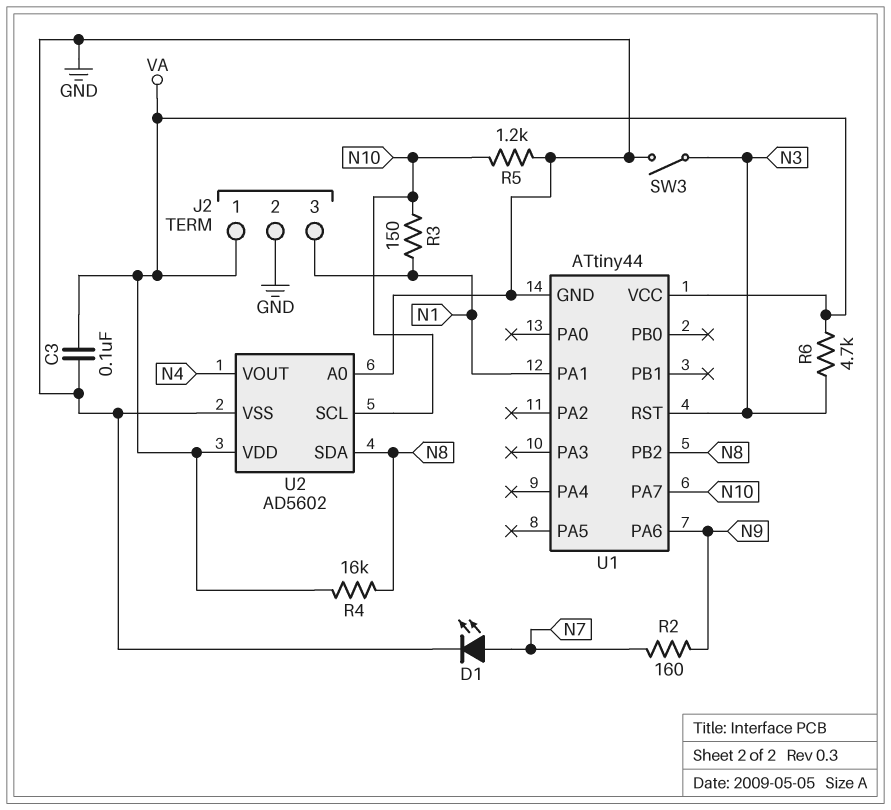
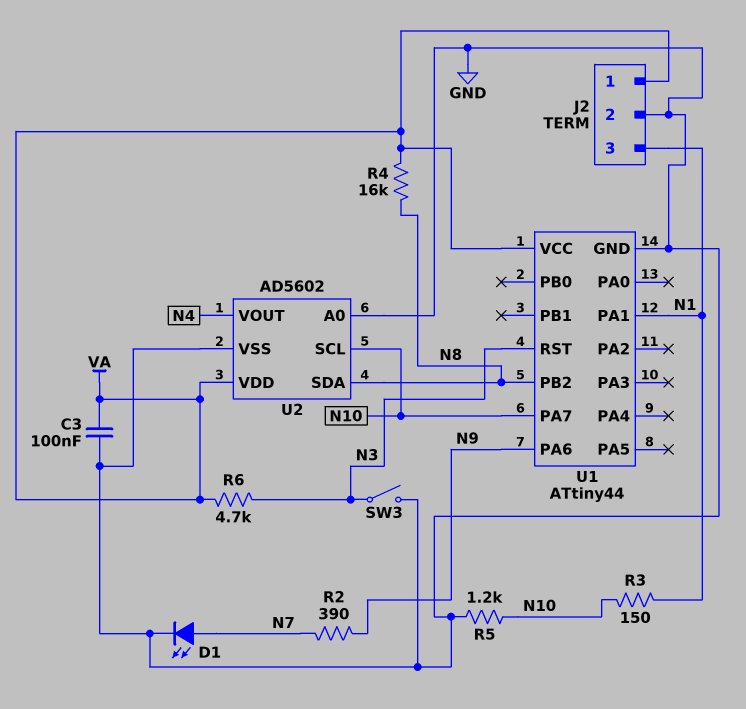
R2: 160 (N7, N9) -> 390 (N7, N9)

